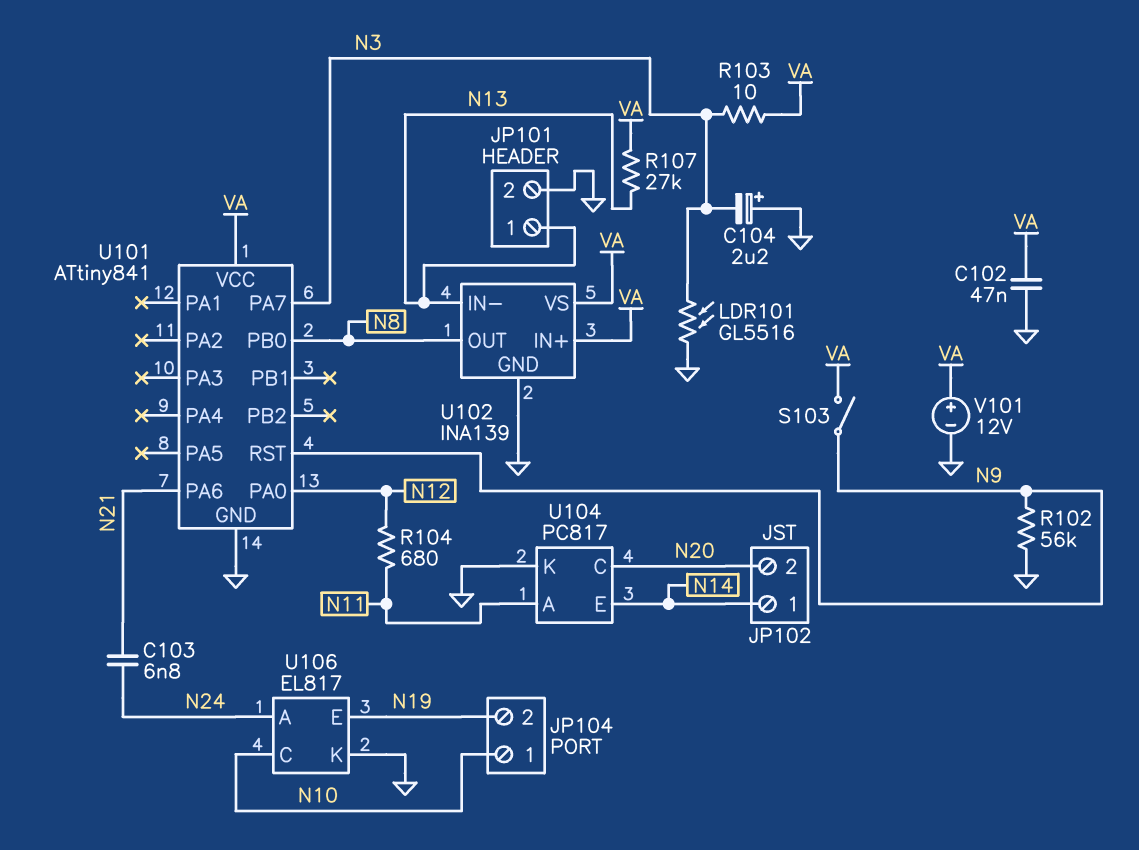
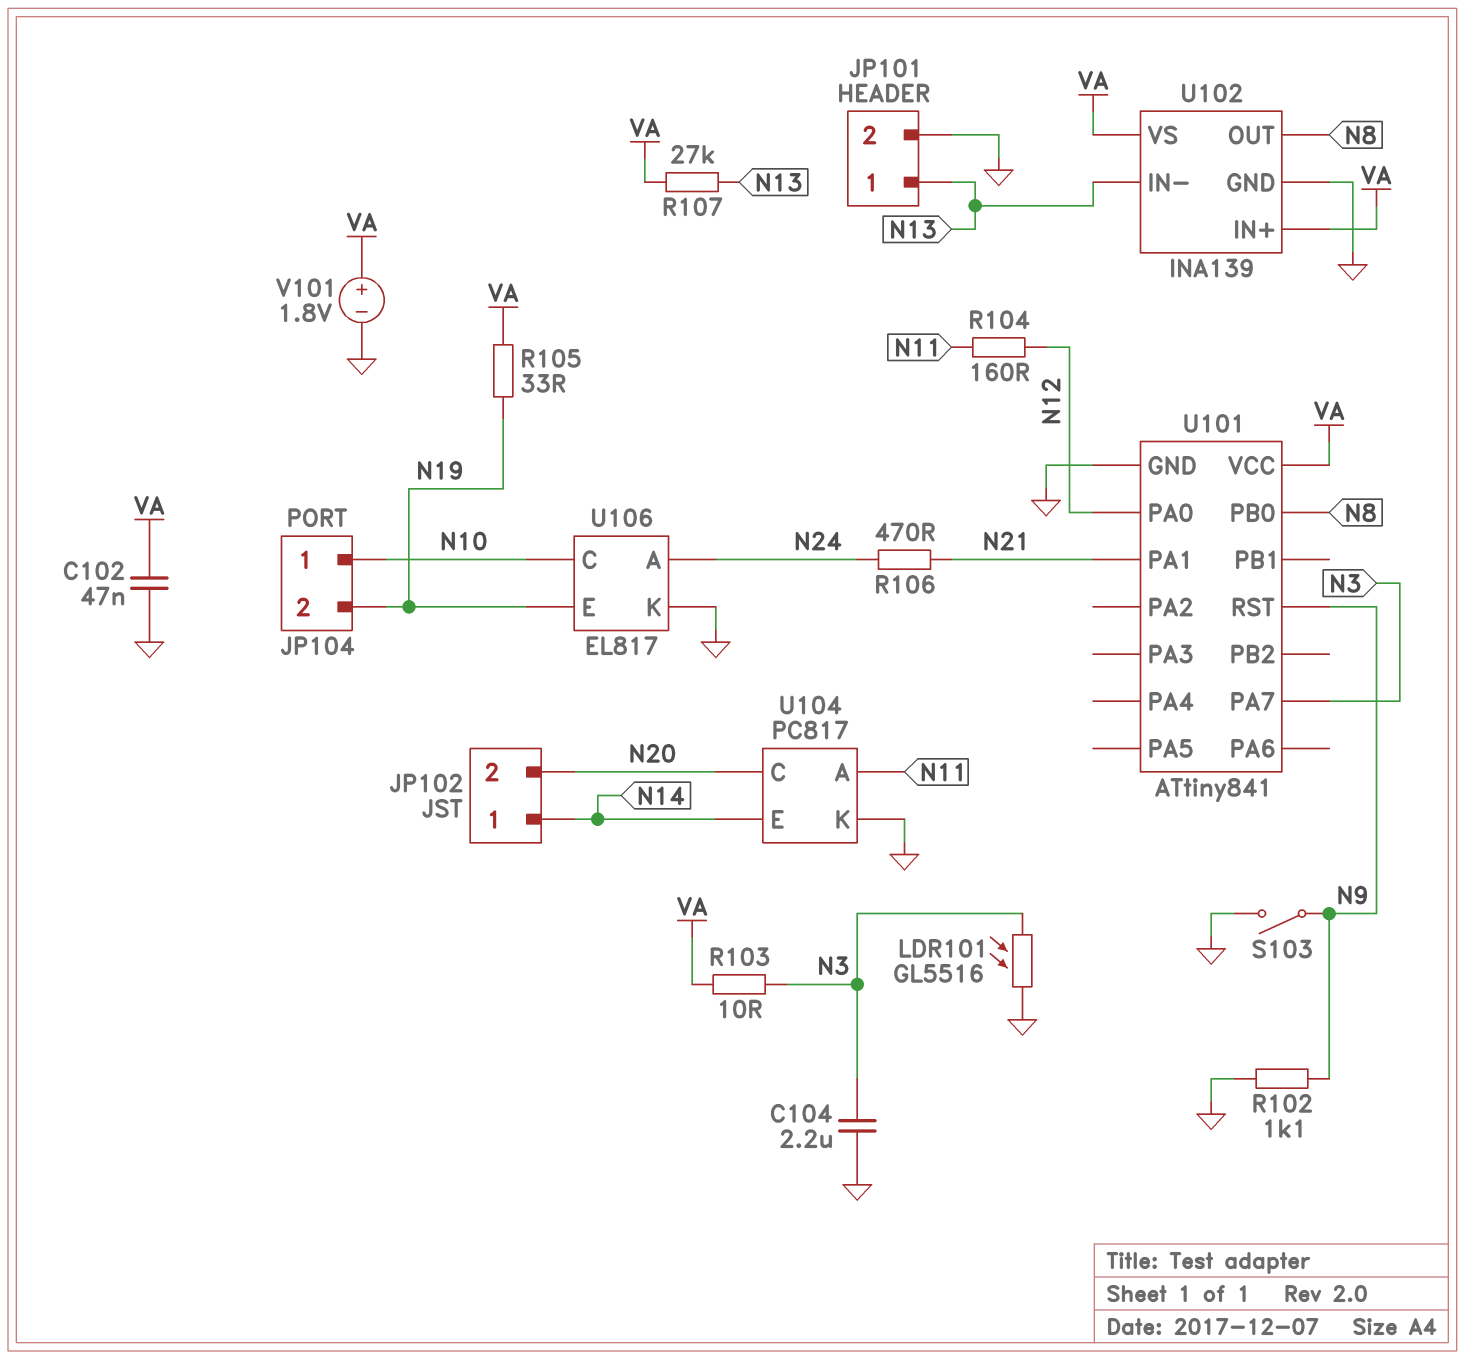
C103: 6.8nF (N21, N24) -> none
C104: 2.2uF (plus GND, minus N3) -> 2.2uF (GND, N3)
R102: 56k (GND, N9) -> 1.1k (GND, N9)
R104: 680 (N11, N12) -> 160 (N11, N12)
R105: none -> 33 (N19, VA)
R106: none -> 470 (N21, N24)
S103: switch (N9, VA) -> switch (GND, N9)
U101 pin PA1: none -> N21
U101 pin PA6: N21 -> none
V101: 12V (plus VA, minus GND) -> 1.8V (plus VA, minus GND)

